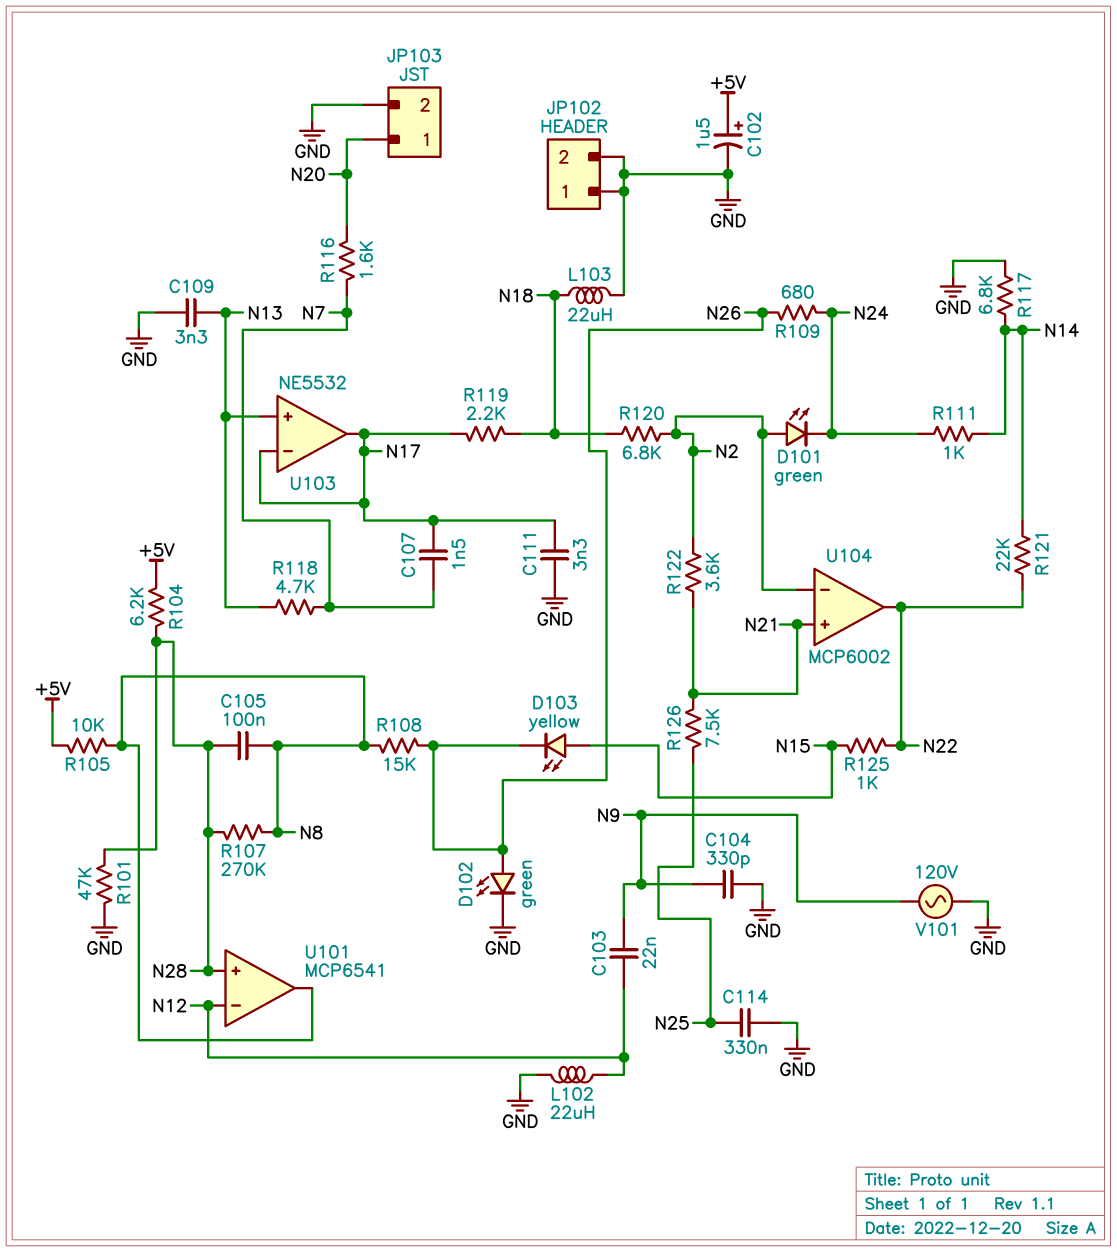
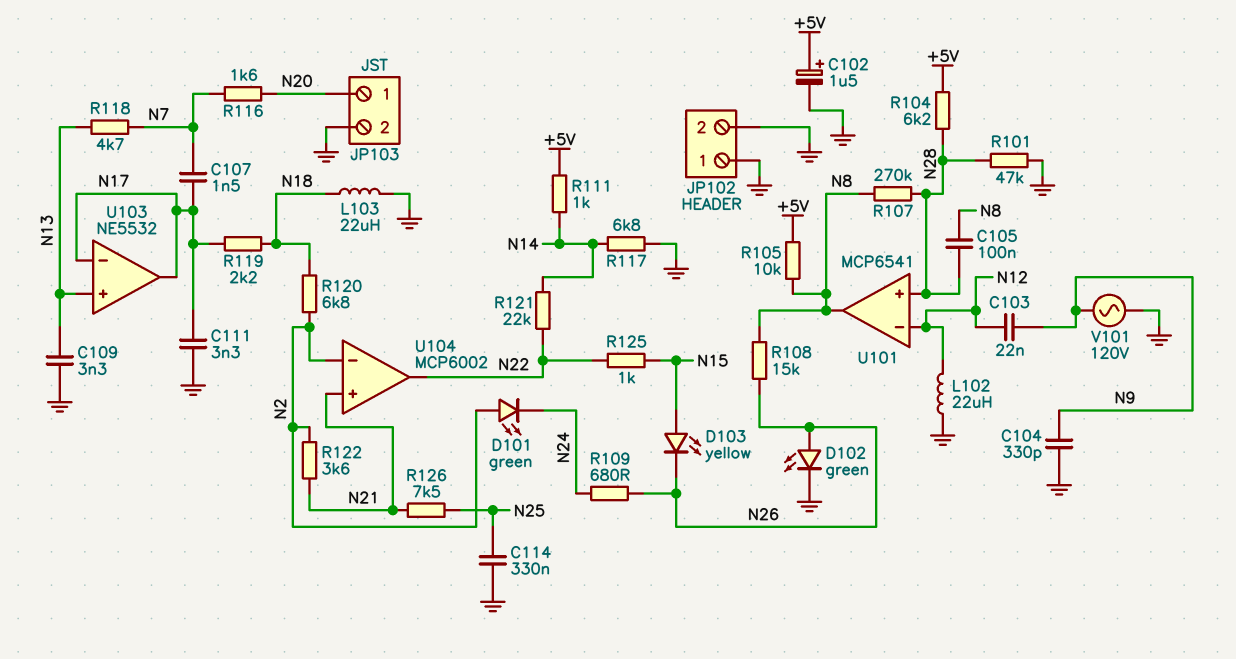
R111: 1k (N14, N24) -> 1k (+5V, N14)

